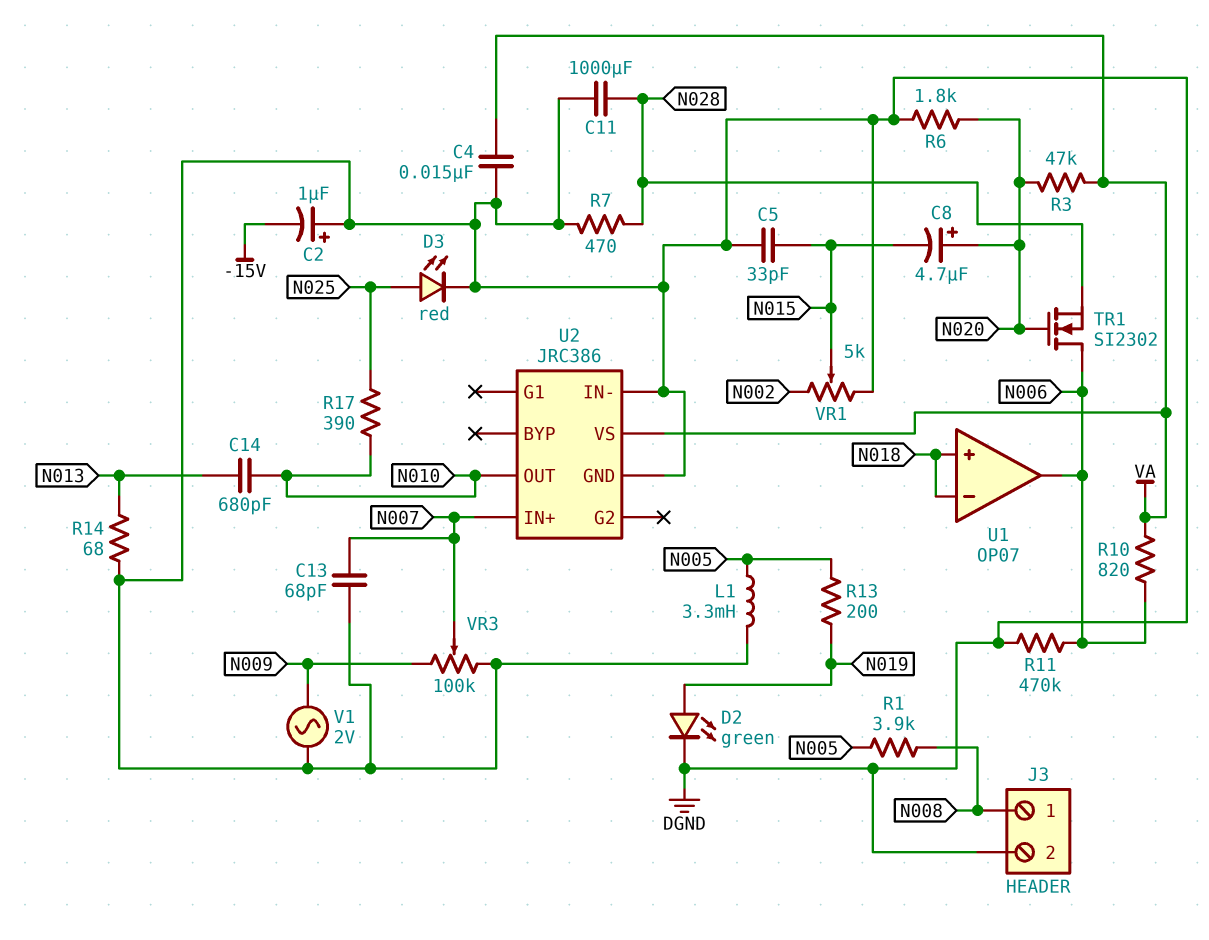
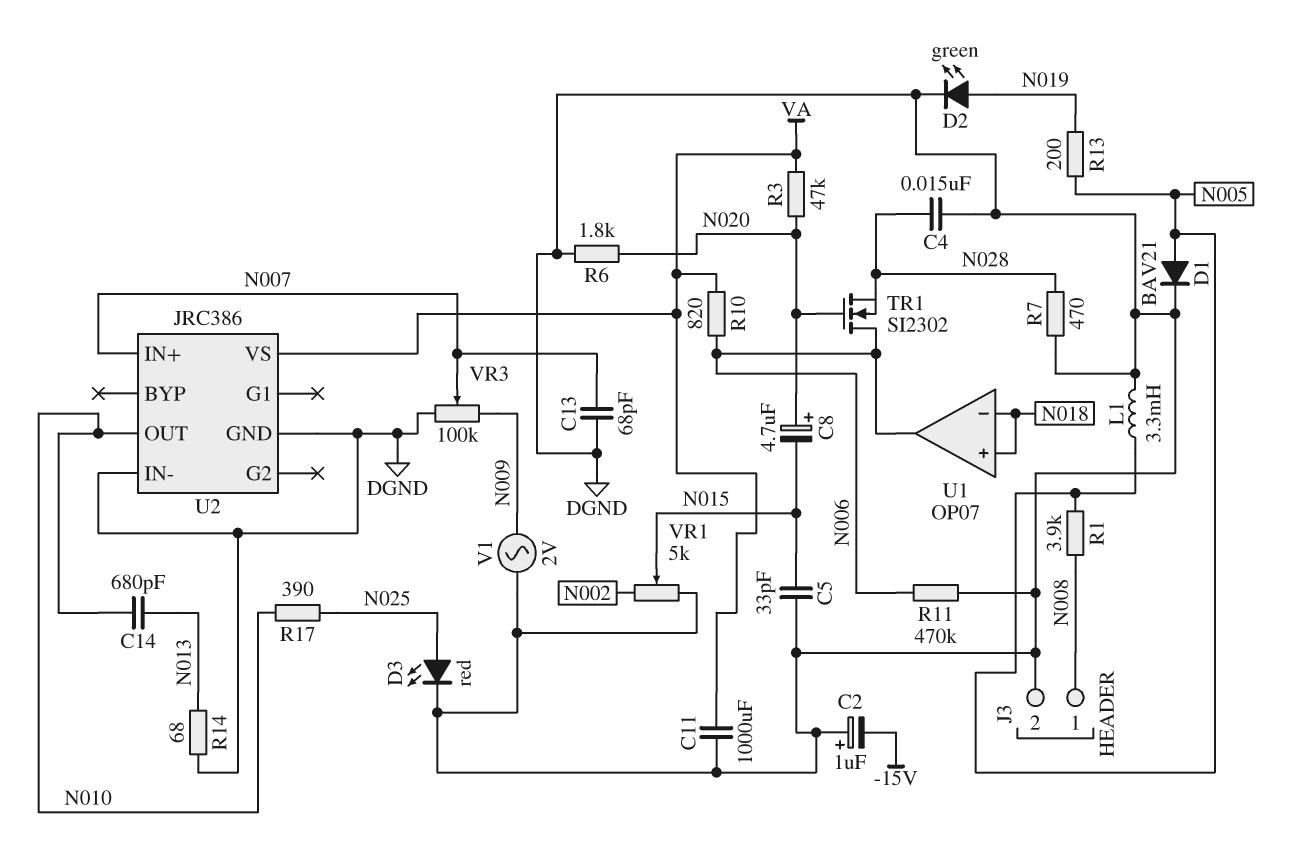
C4: 15nF (DGND, VA) -> 15nF (DGND, N028)
C11: 1000uF (DGND, N028) -> 1000uF (DGND, VA)
D1: none -> diode BAV21 (A N005, K DGND)

